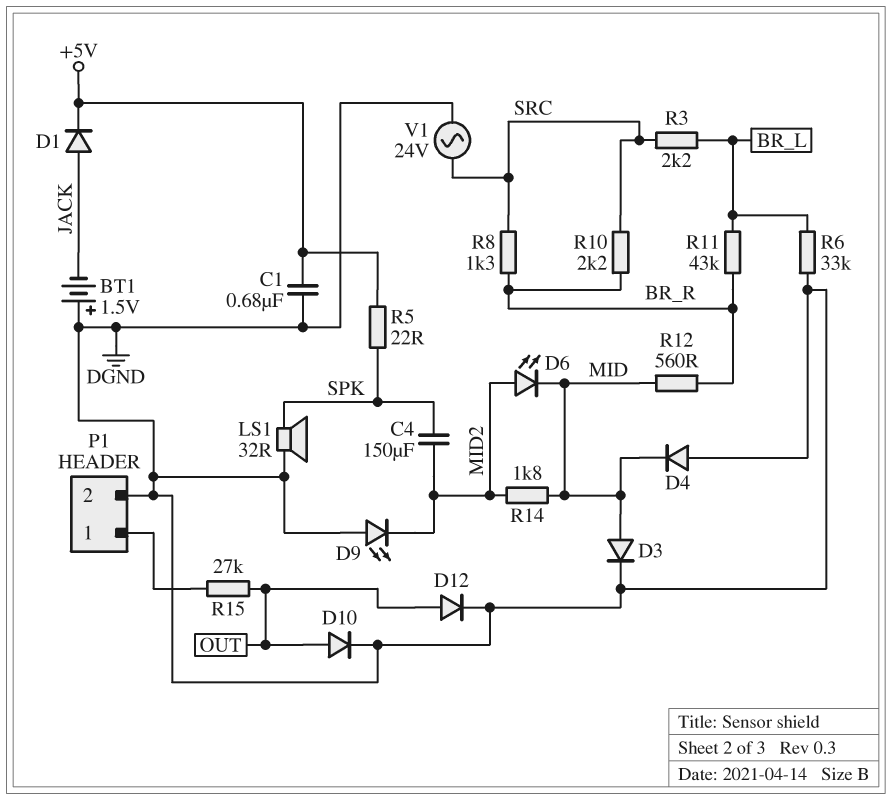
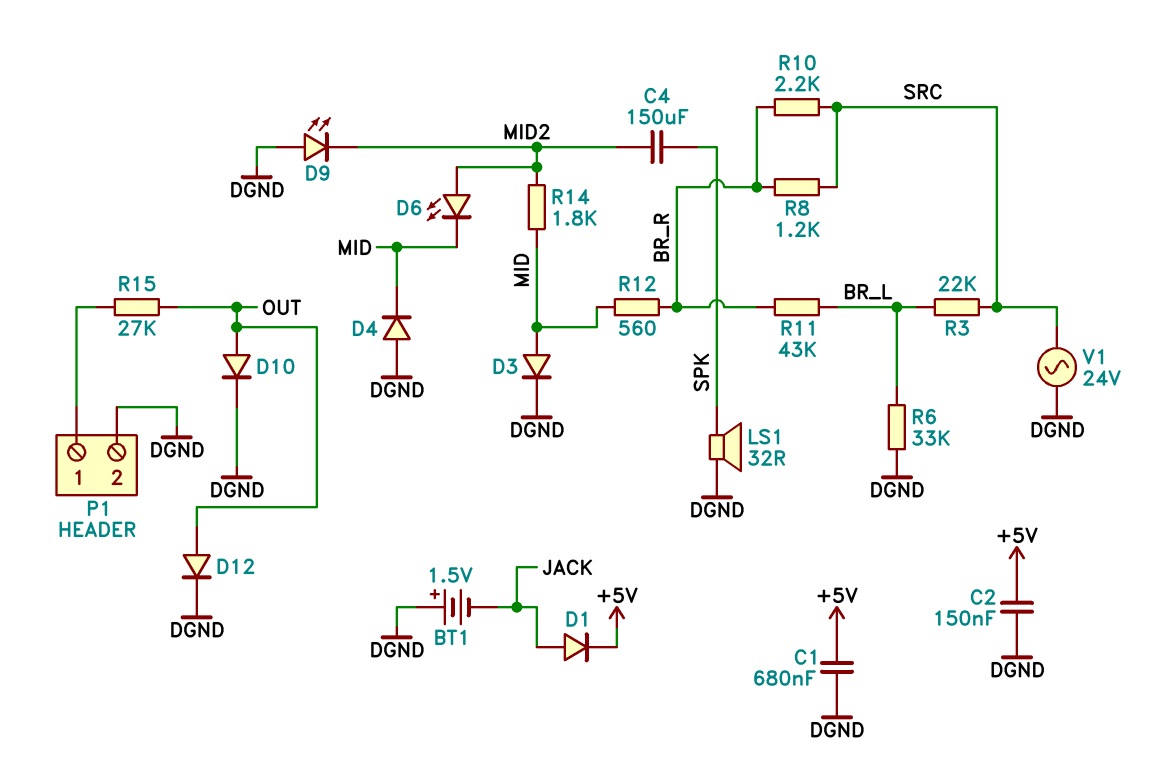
C2: none -> 150nF (+5V, DGND)
R3: 2.2k (BR_L, SRC) -> 22k (BR_L, SRC)
R5: 22 (+5V, SPK) -> none
R8: 1.3k (BR_R, SRC) -> 1.2k (BR_R, SRC)

